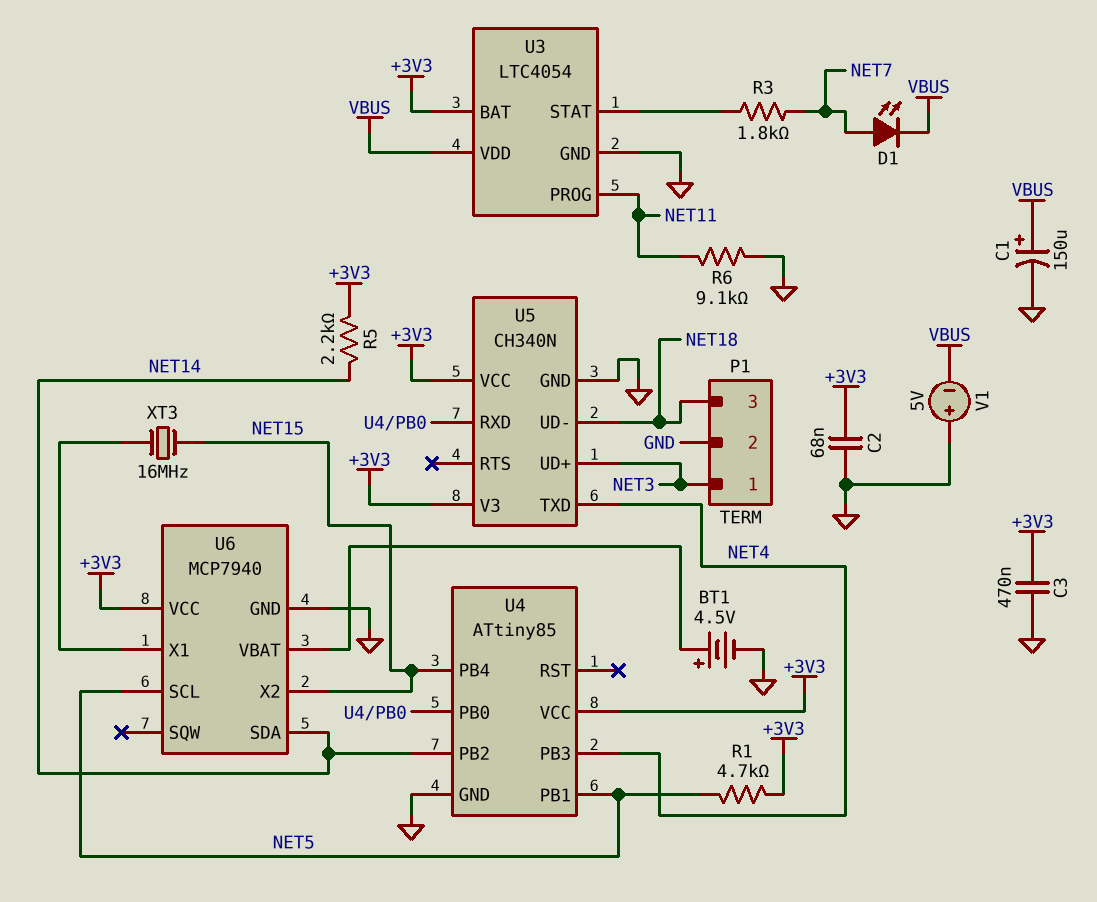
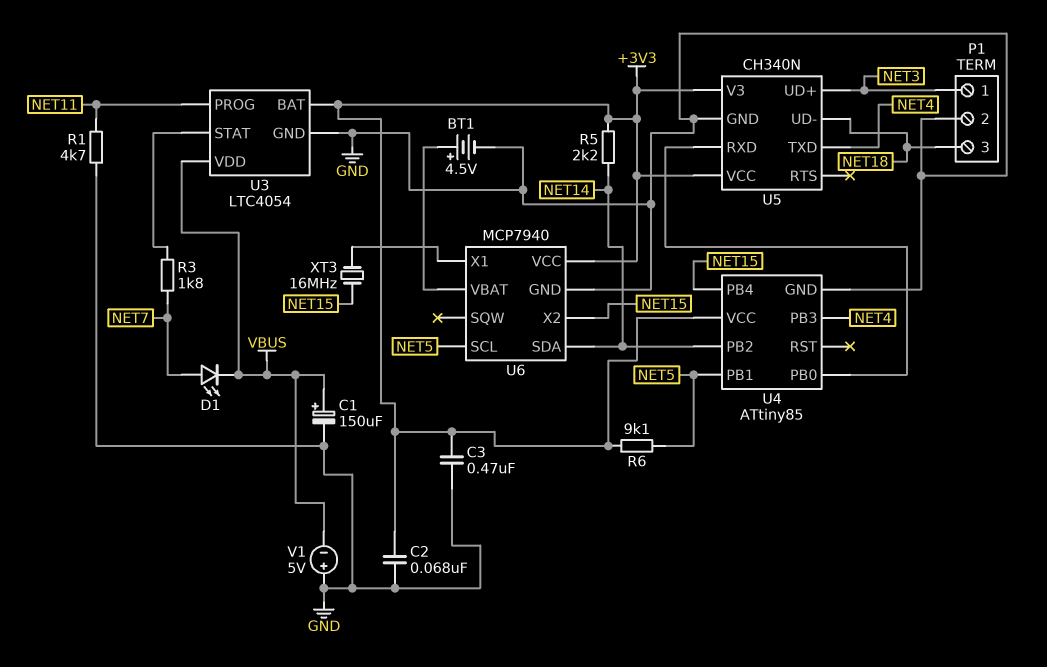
R1: 4.7k (+3V3, NET5) -> 4.7k (GND, NET11)
R6: 9.1k (GND, NET11) -> 9.1k (+3V3, NET5)

